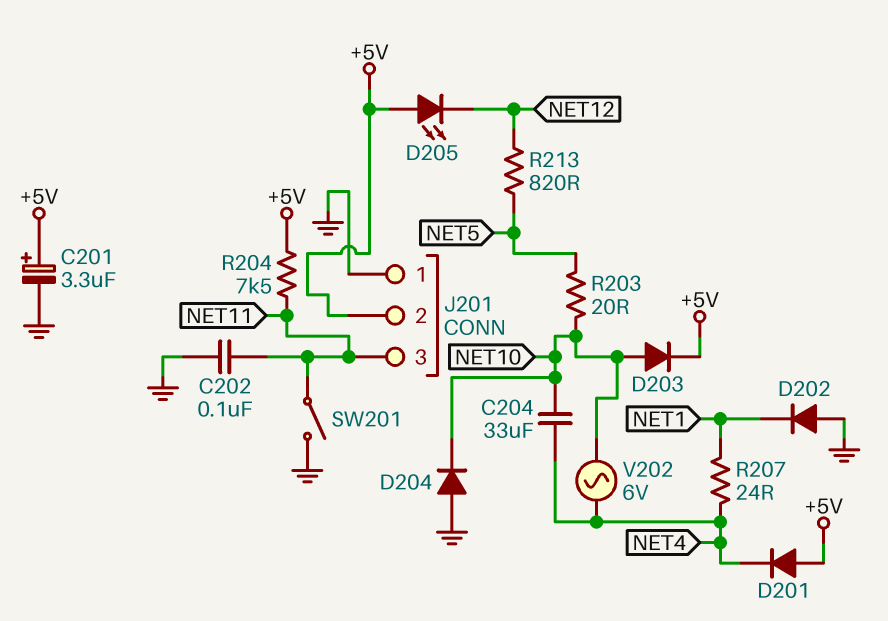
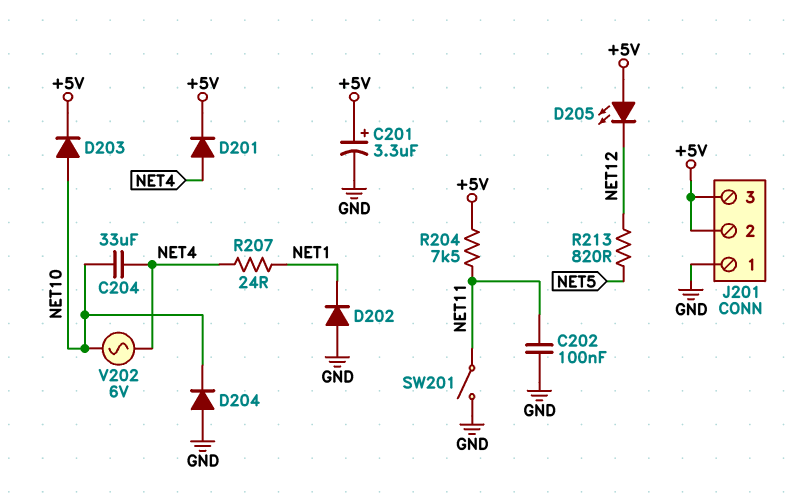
D201: diode (A +5V, K NET4) -> diode (A NET4, K +5V)
J201 pin 3: NET11 -> +5V
R203: 20 (NET5, NET10) -> none

